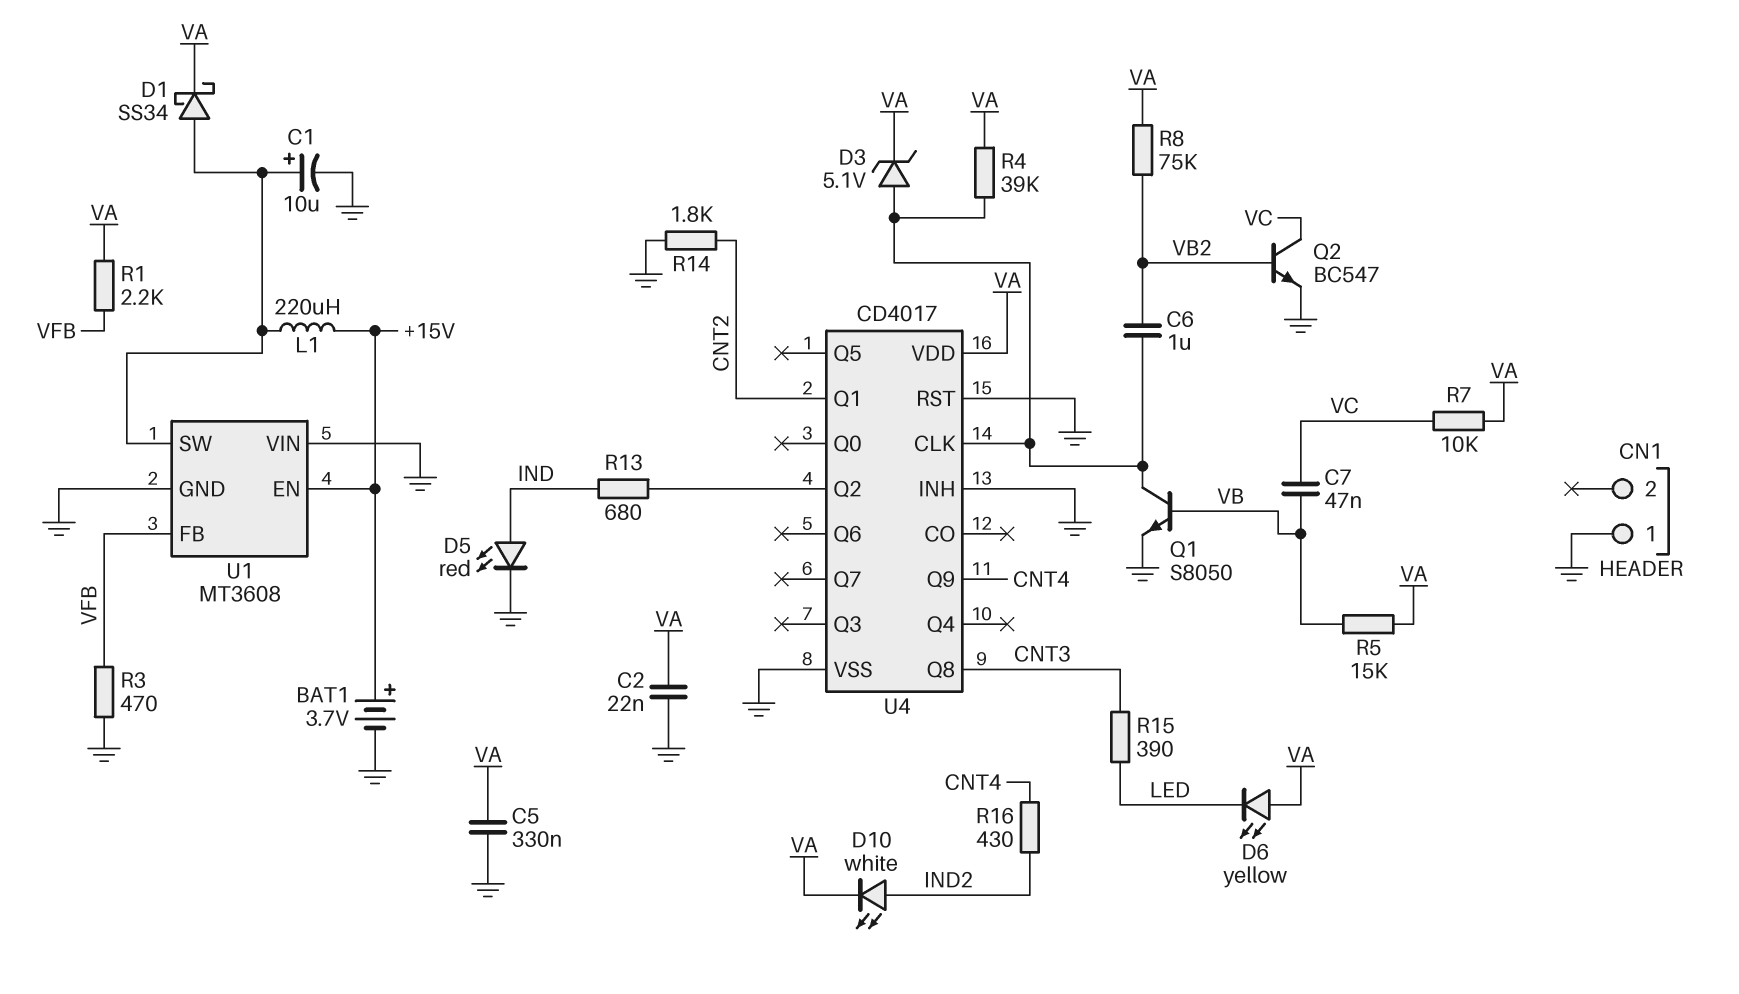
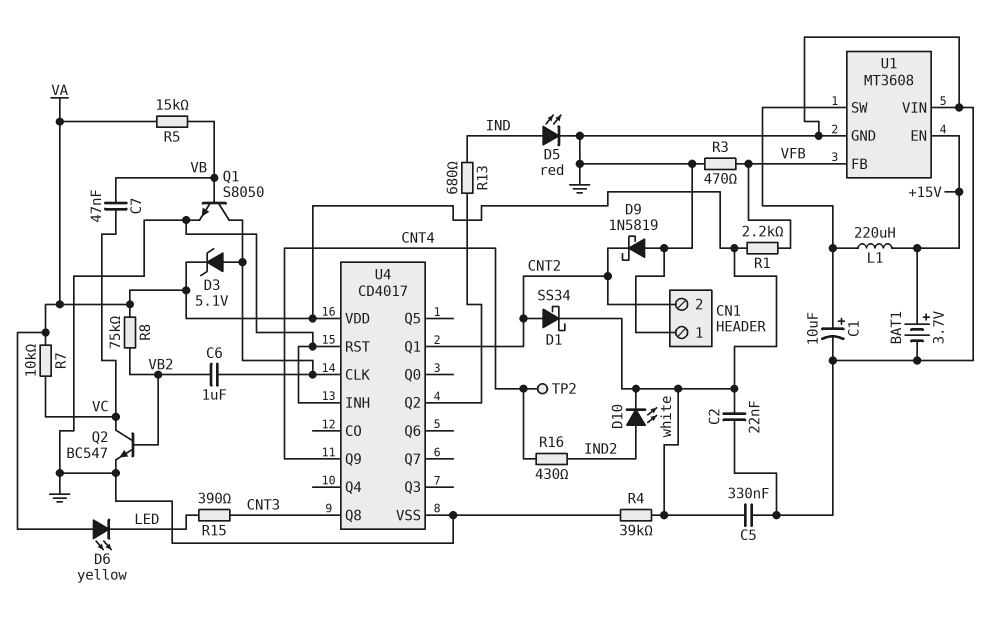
CN1 pin 2: none -> CNT2
D1: schottky SS34 (A U1/SW, K VA) -> schottky SS34 (A CNT2, K VA)
D9: none -> schottky 1N5819 (A GND, K CNT2)
R4: 39k (U4/CLK, VA) -> 39k (GND, VA)
R14: 1.8k (CNT2, GND) -> none
TP2: none -> test point (CNT4)

